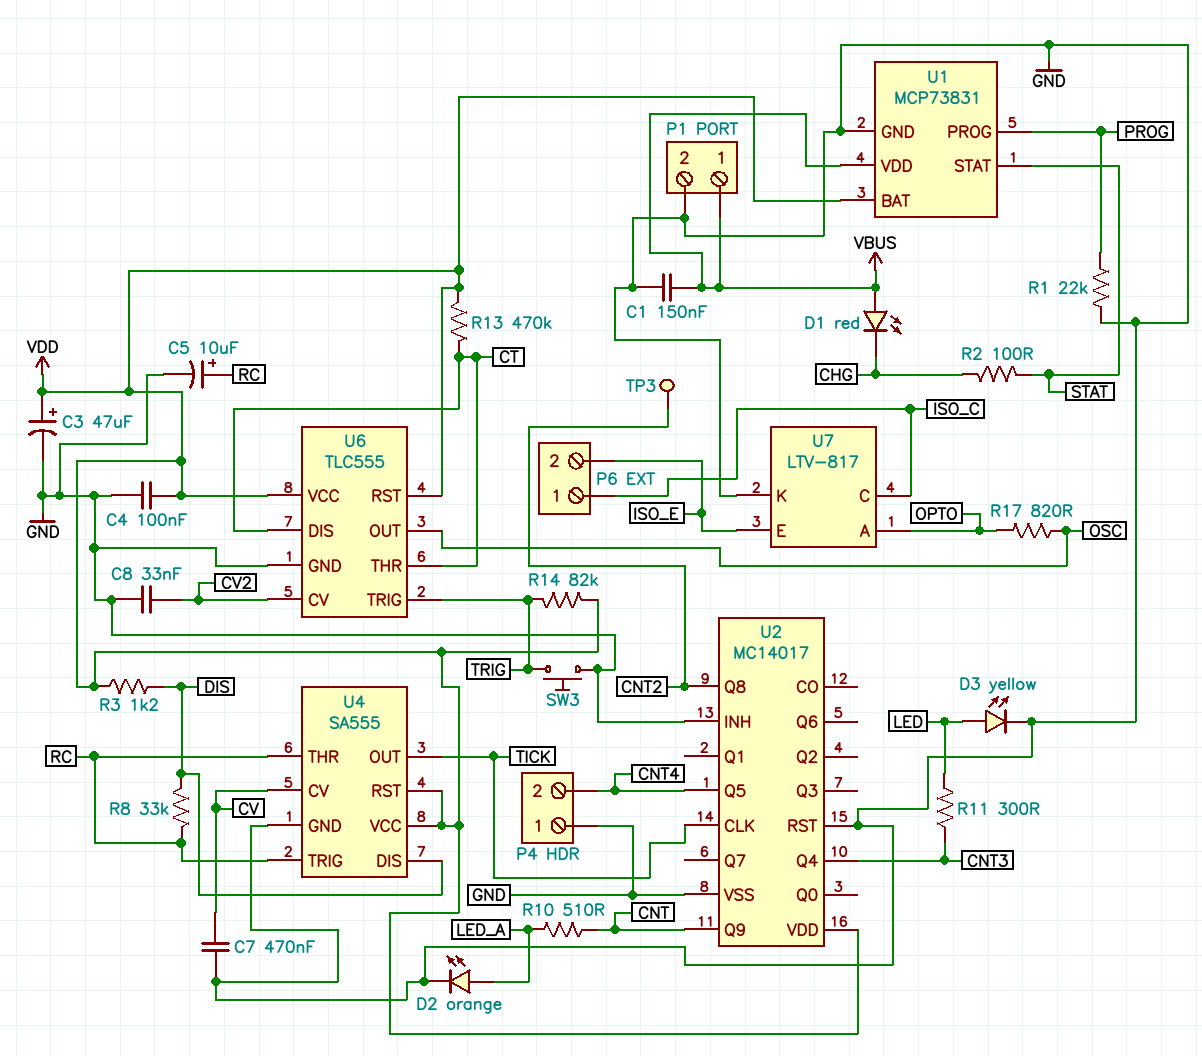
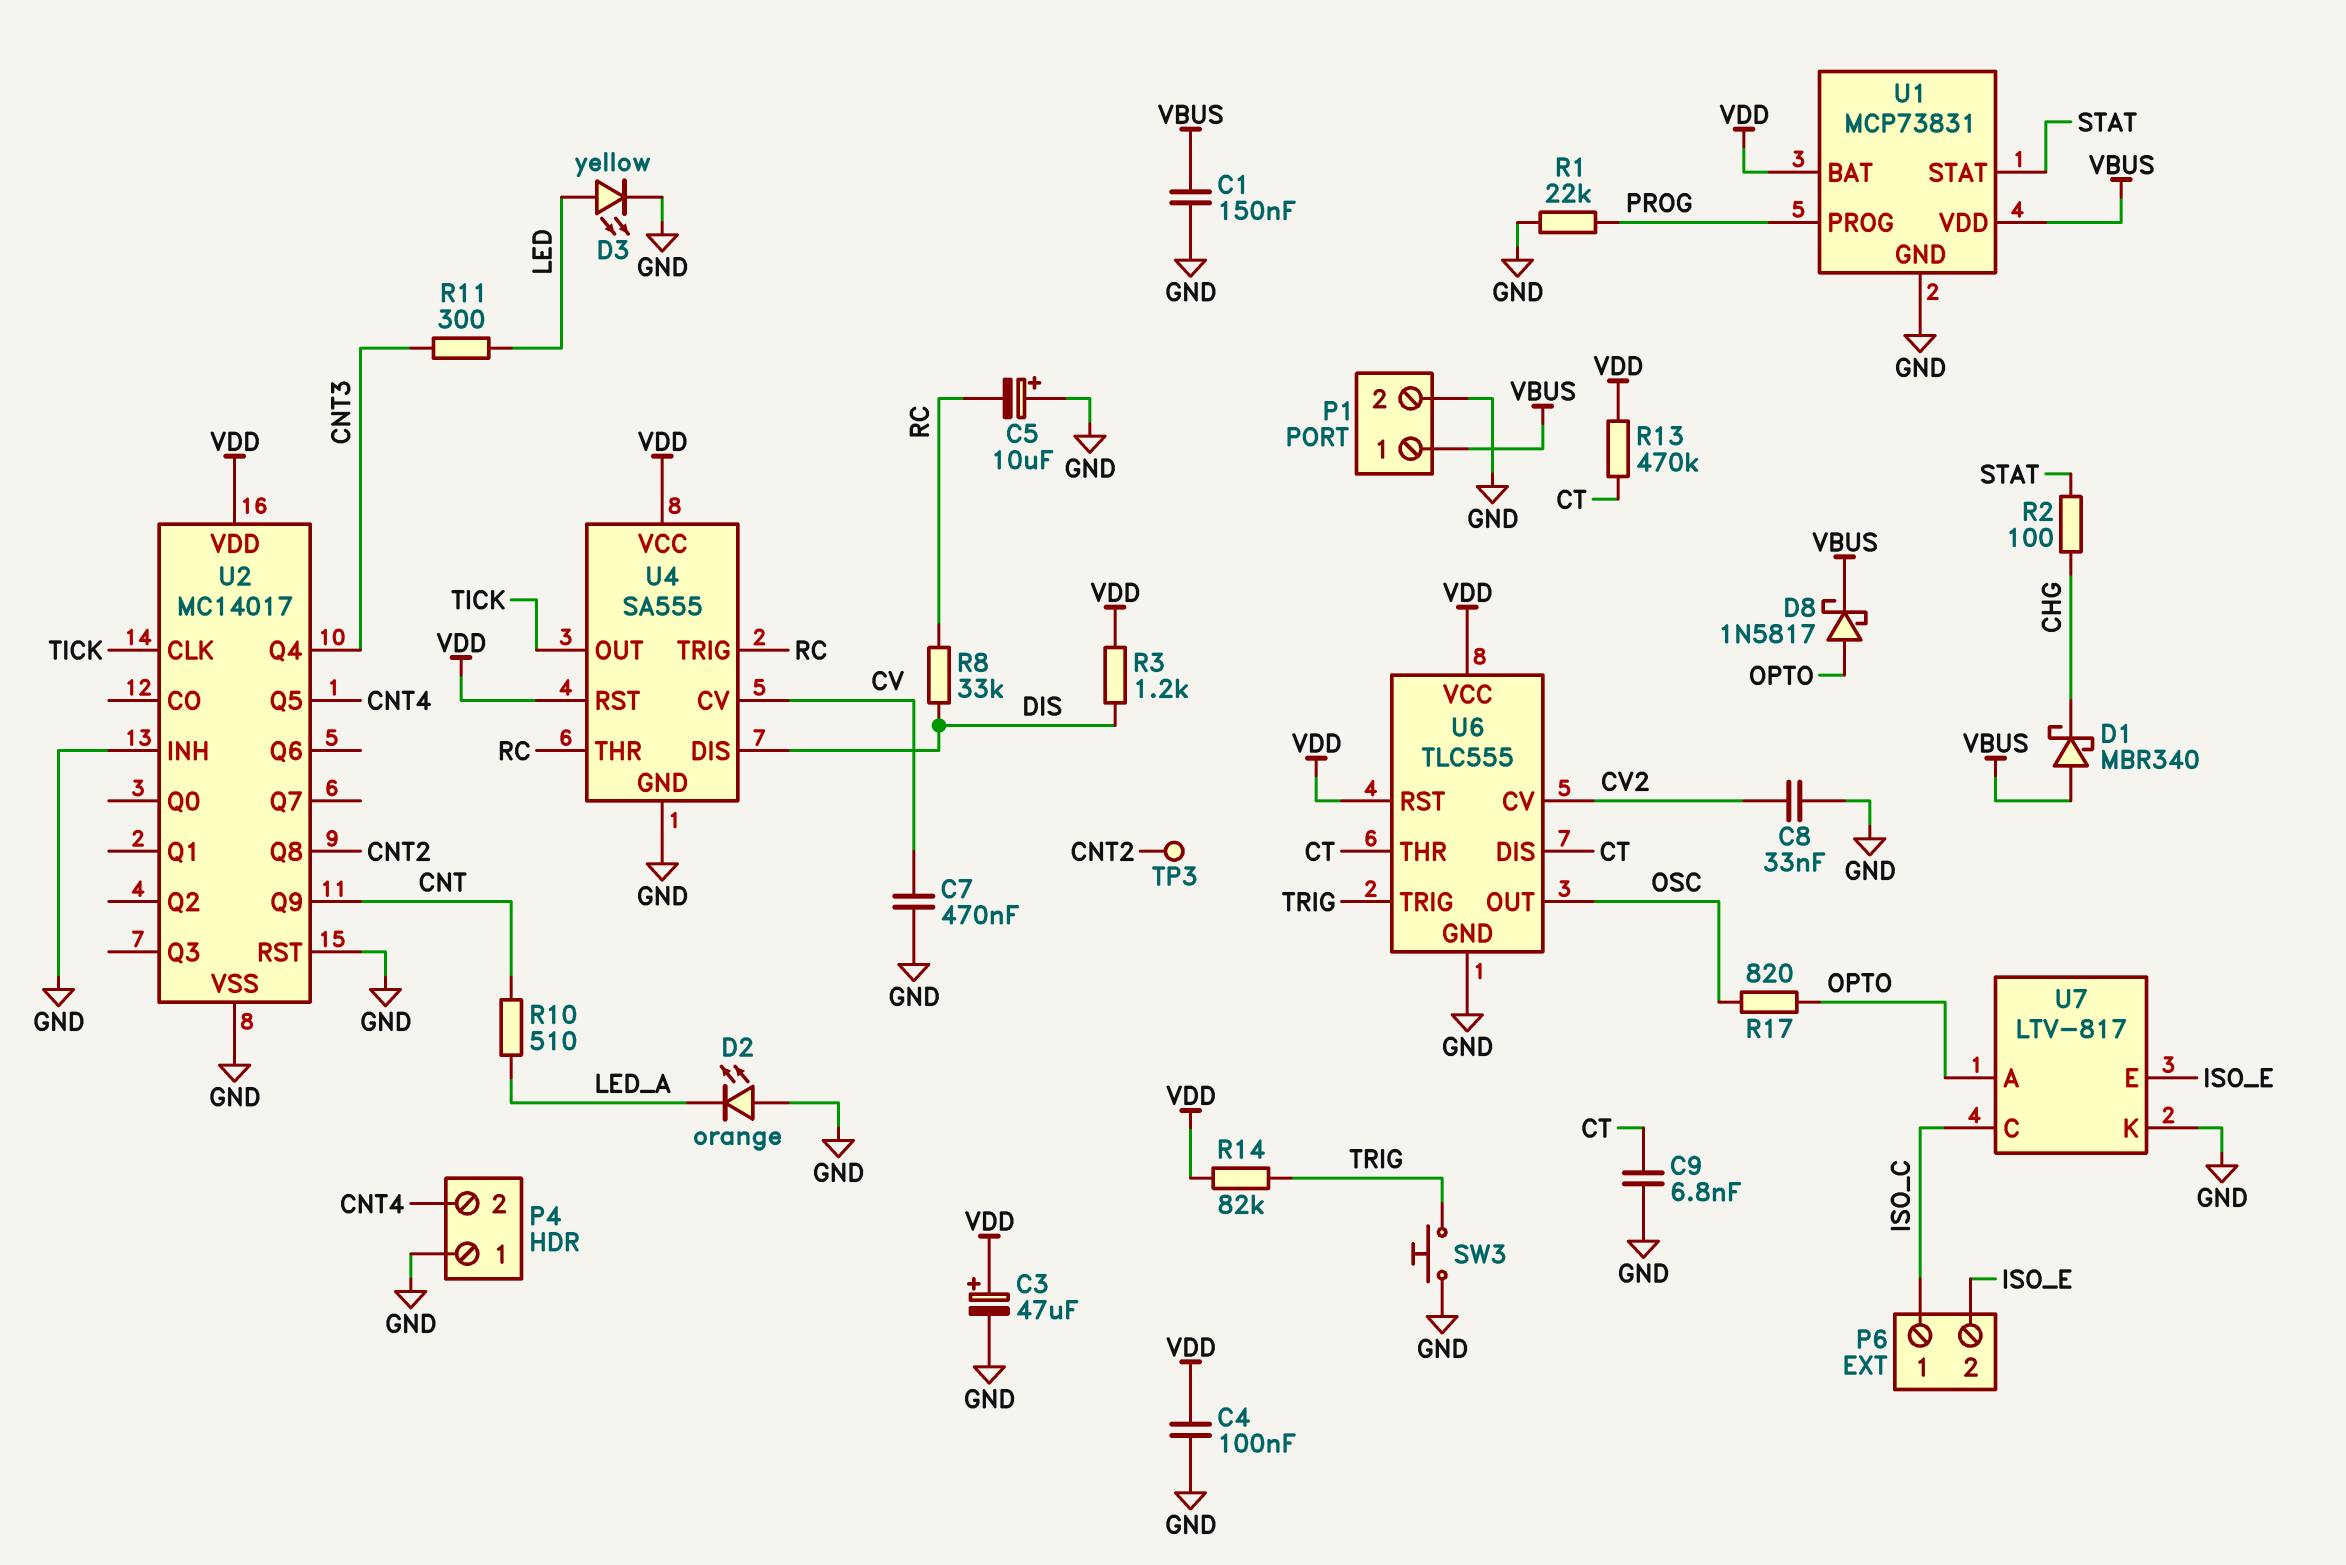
C5: 10uF (plus RC, minus GND) -> 10uF (plus GND, minus RC)
C9: none -> 6.8nF (CT, GND)
D1: LED red (A VBUS, K CHG) -> schottky MBR340 (A VBUS, K CHG)
D2: LED orange (A LED_A, K GND) -> LED orange (A GND, K LED_A)
D8: none -> schottky 1N5817 (A OPTO, K VBUS)

